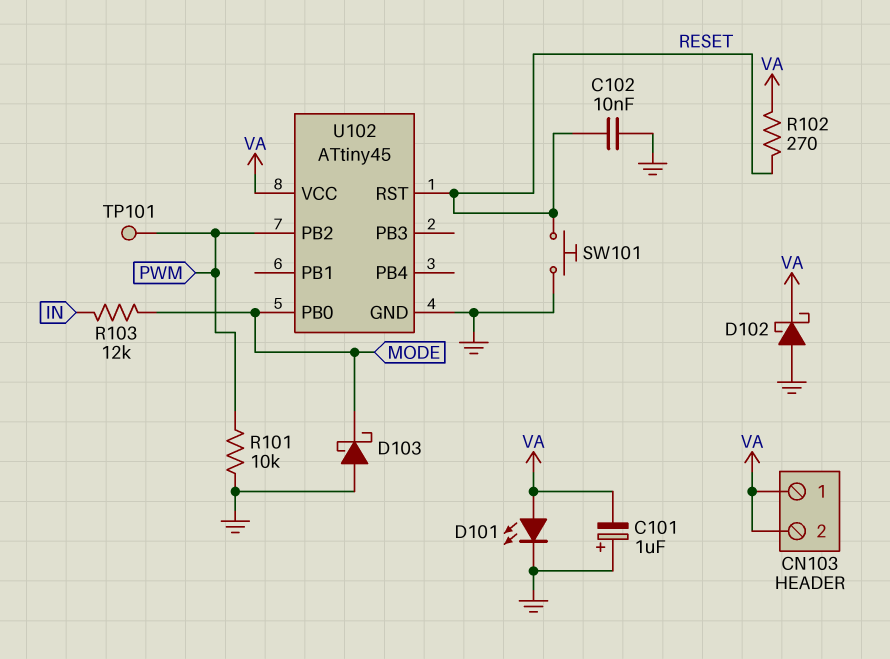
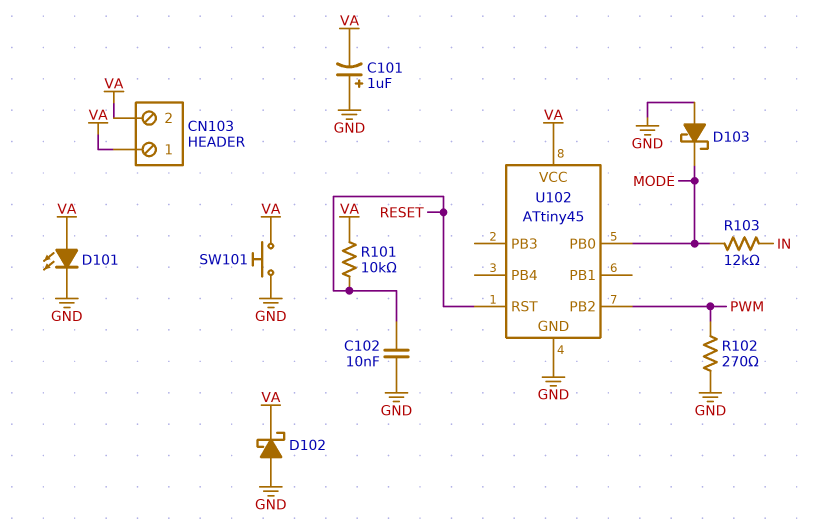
R101: 10k (GND, PWM) -> 10k (RESET, VA)
R102: 270 (RESET, VA) -> 270 (GND, PWM)
SW101: button (GND, RESET) -> button (GND, VA)
TP101: test point (PWM) -> none

